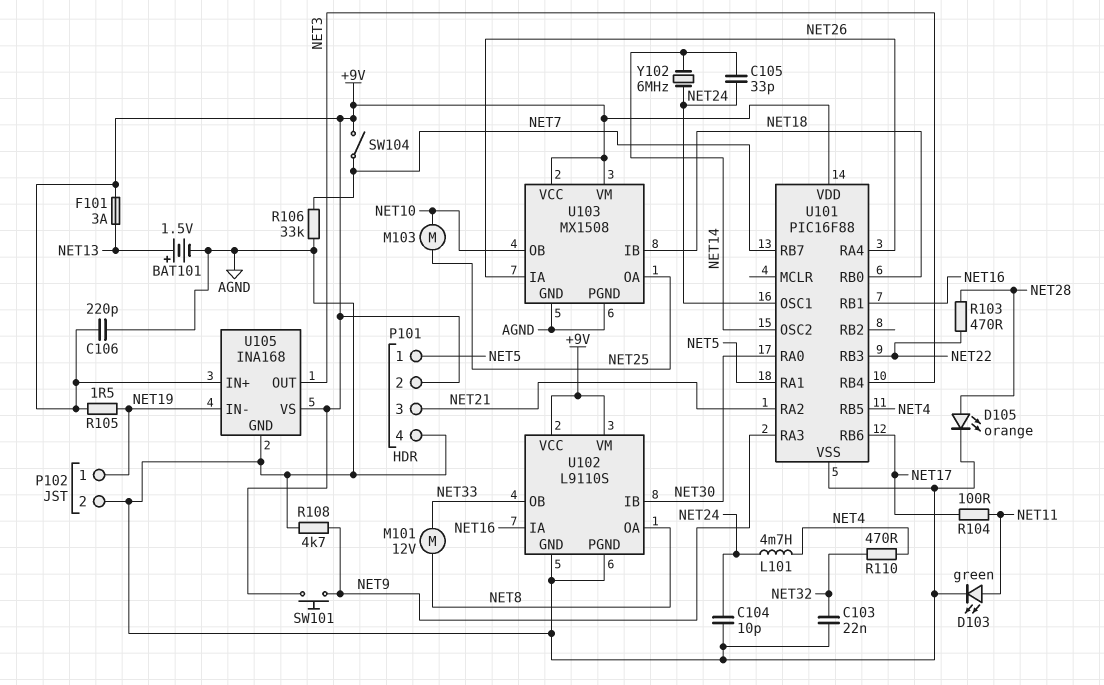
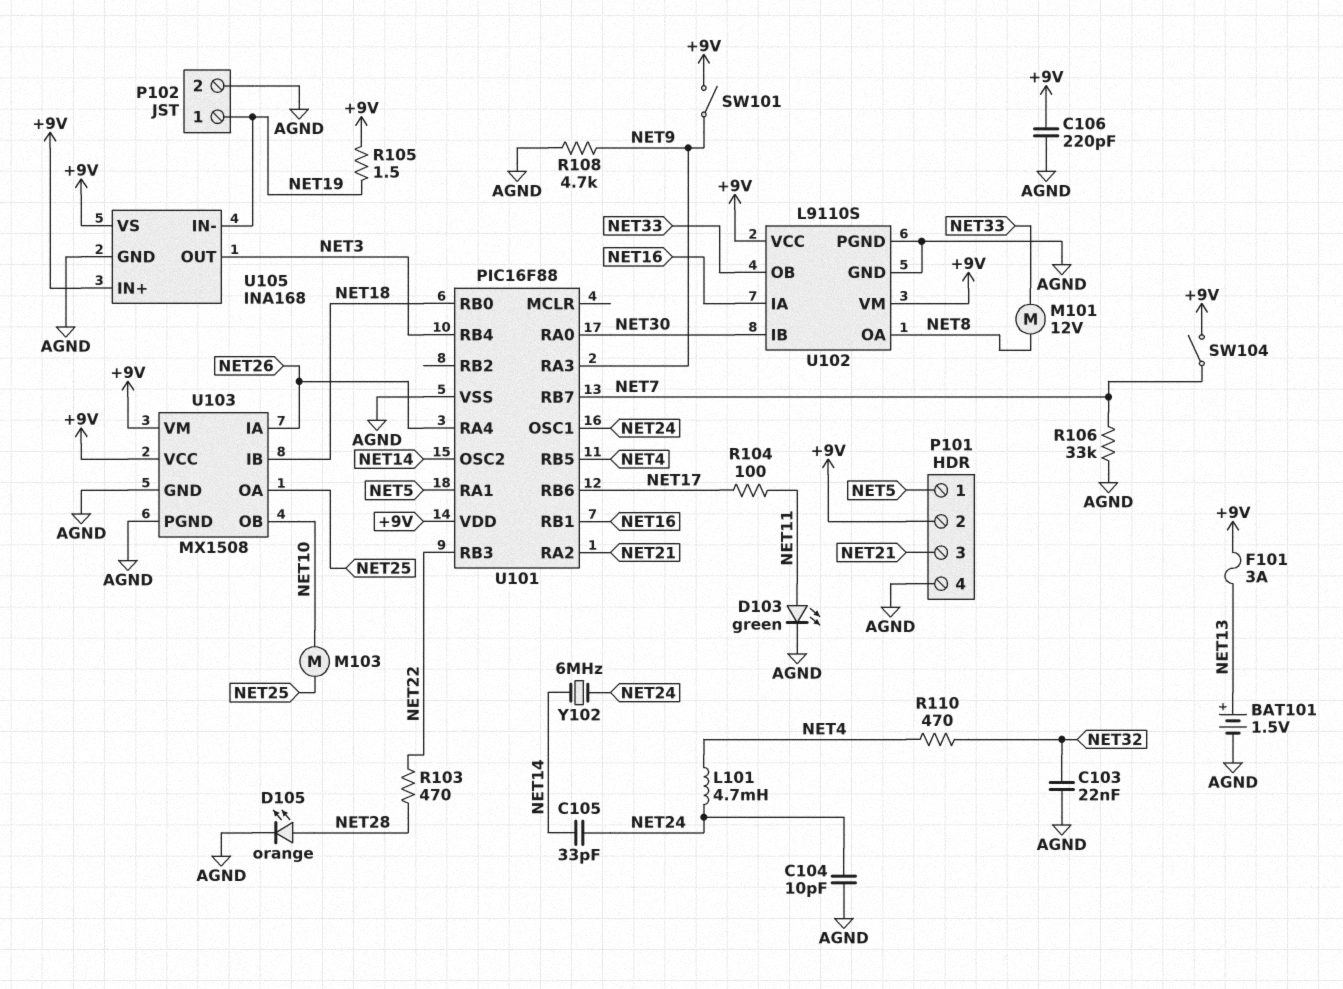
SW101: button (+9V, NET9) -> switch (+9V, NET9)

